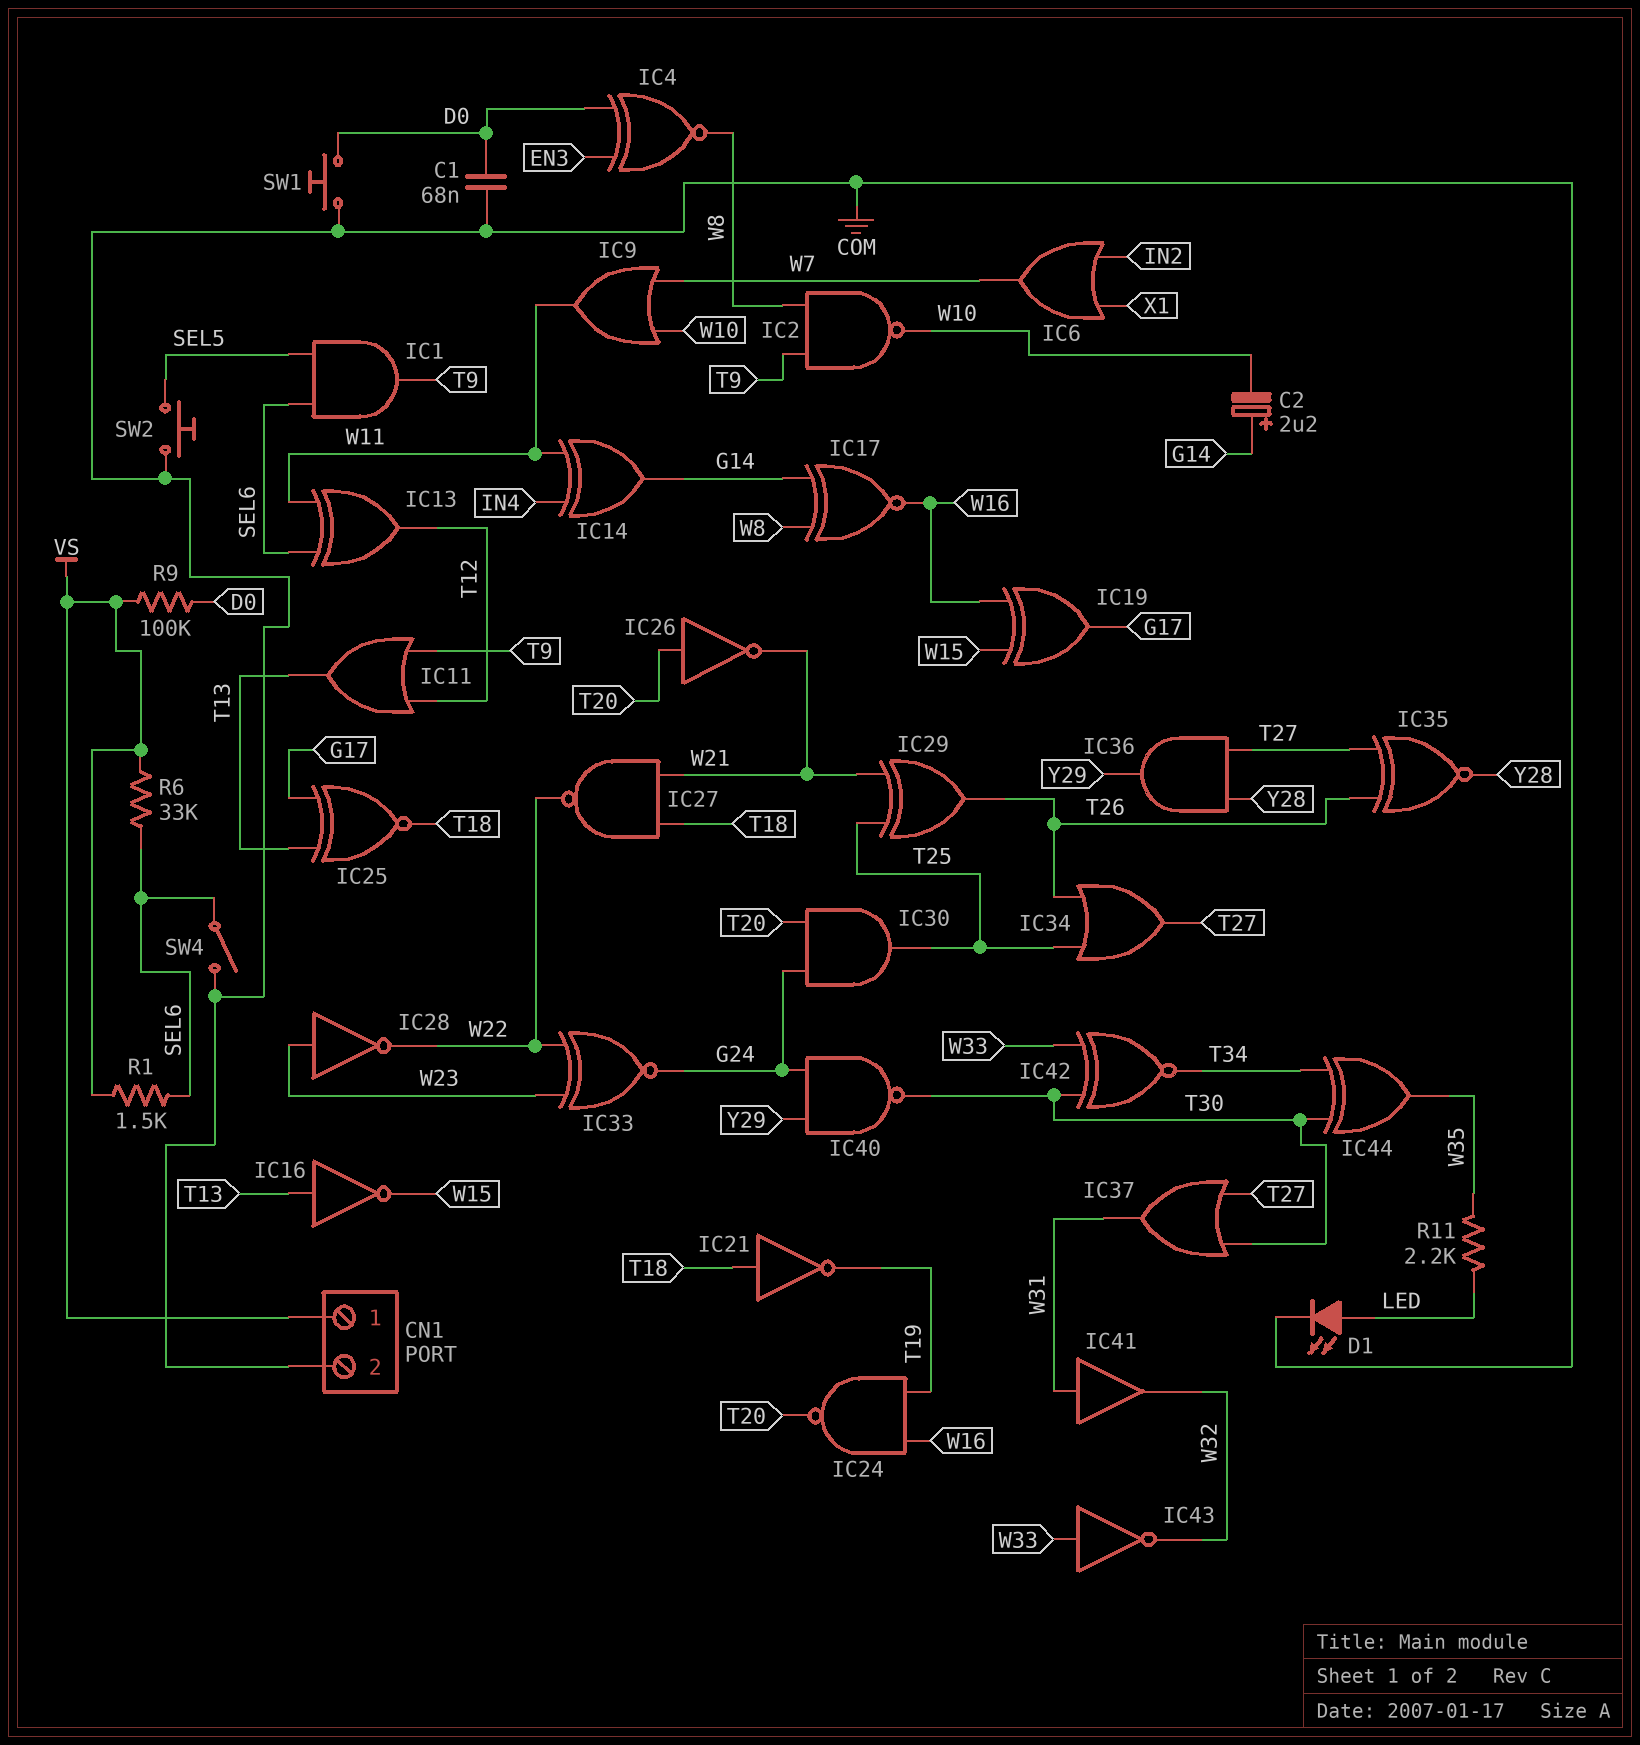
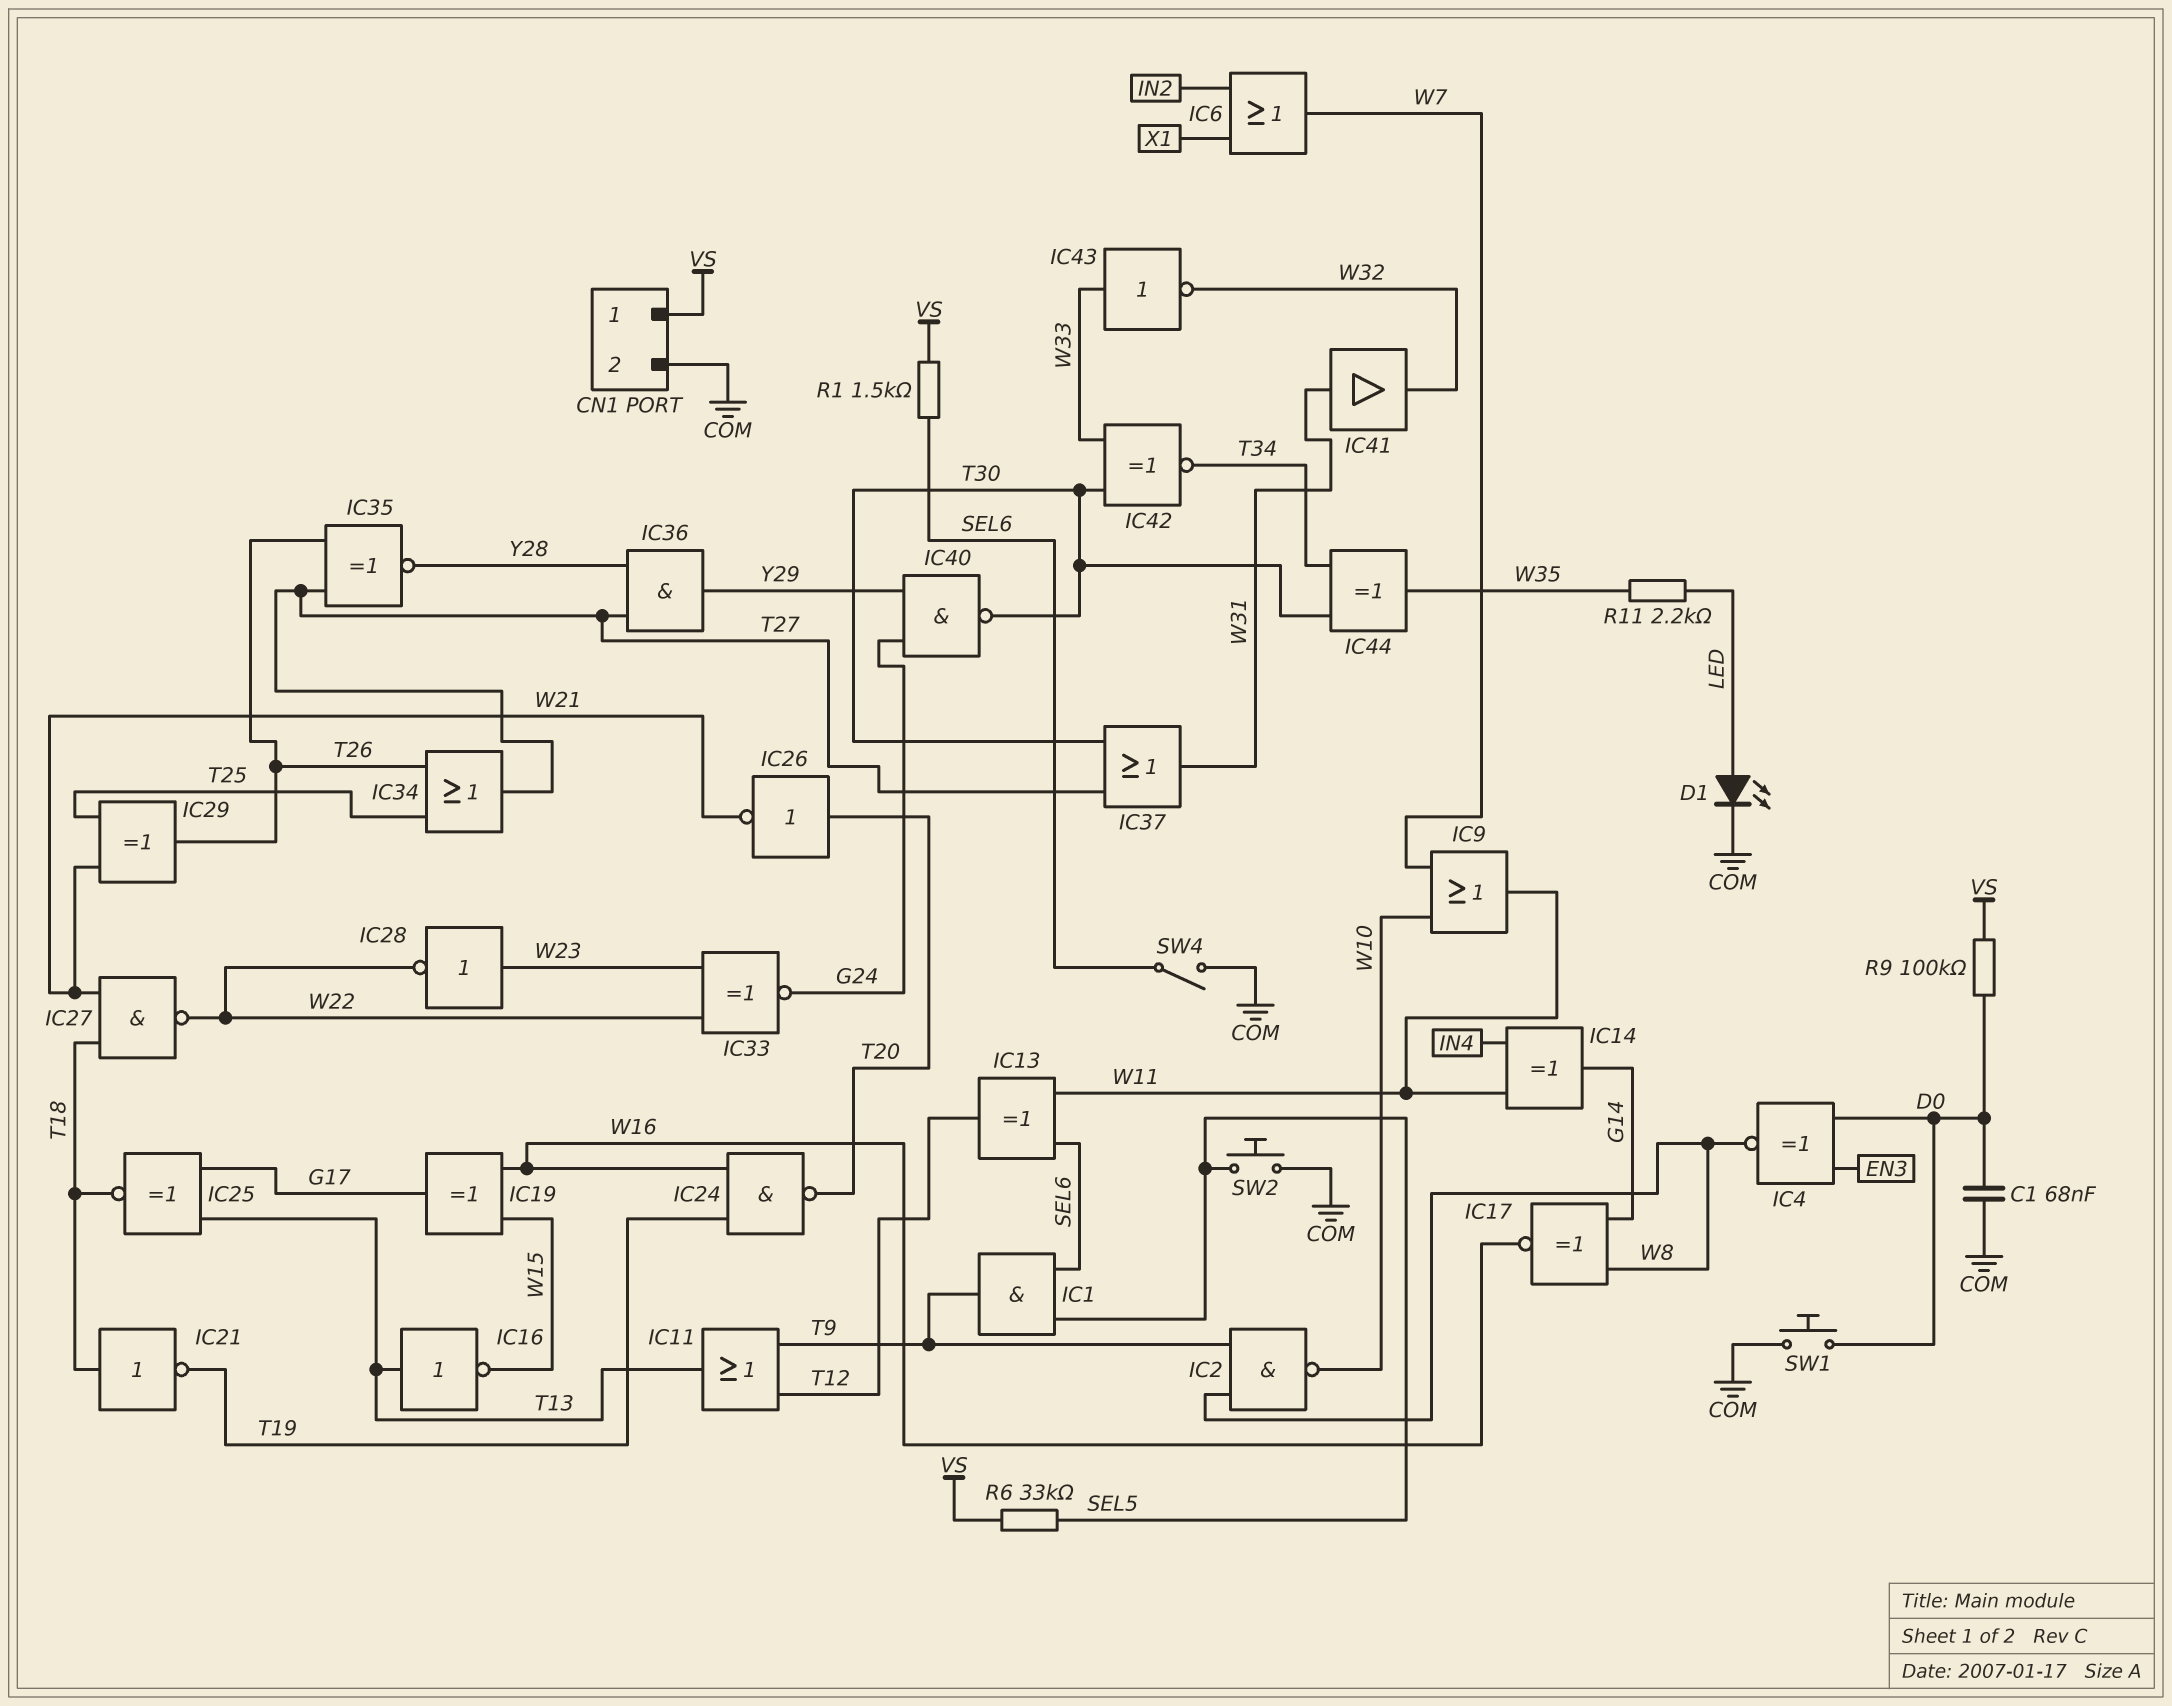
C2: 2.2uF (plus G14, minus W10) -> none
IC30: AND (in G24, in T20, out T25) -> none
R6: 33k (SEL6, VS) -> 33k (SEL5, VS)

